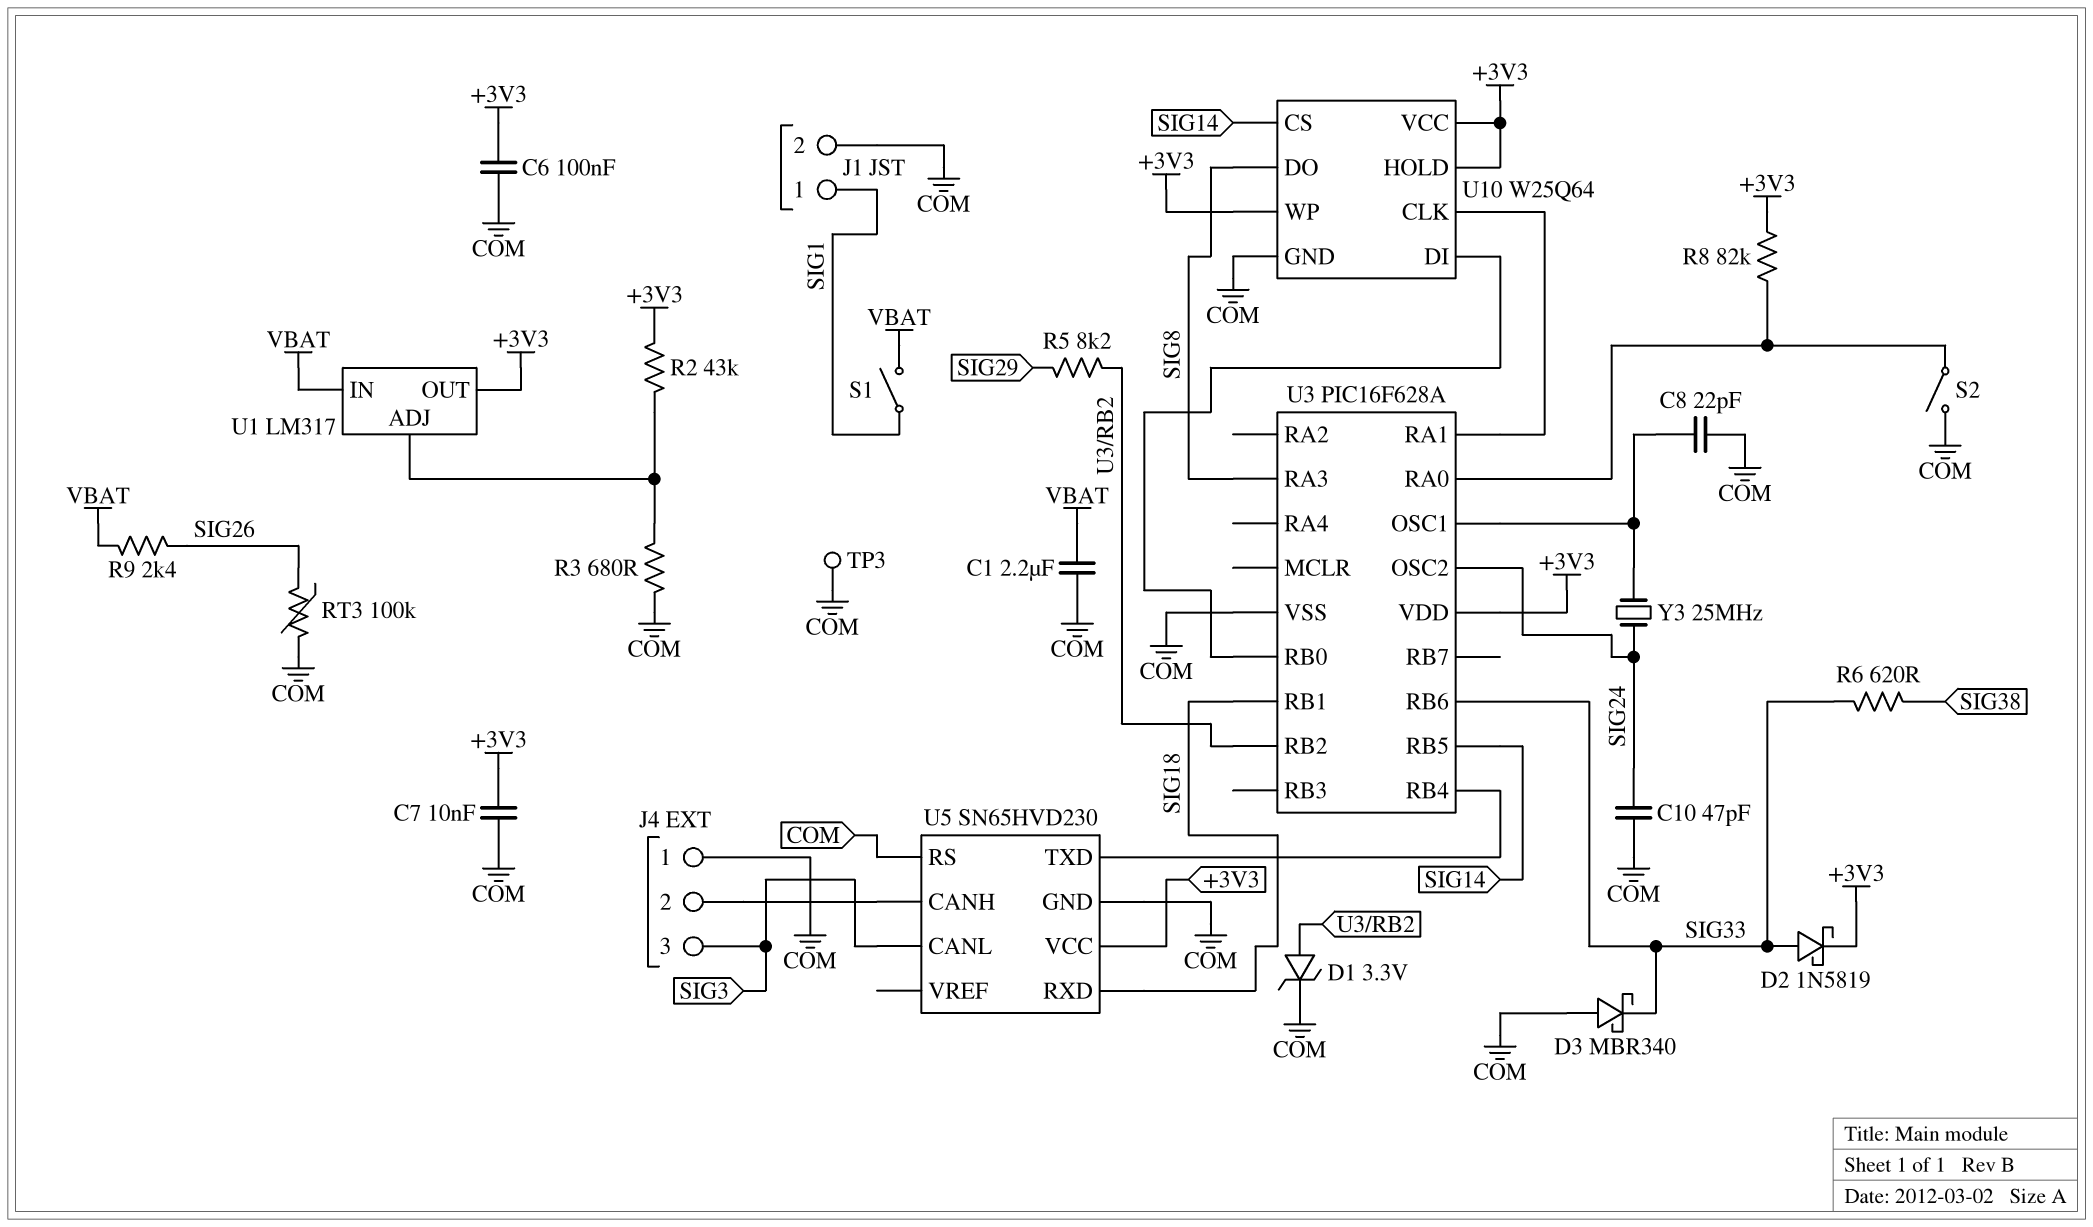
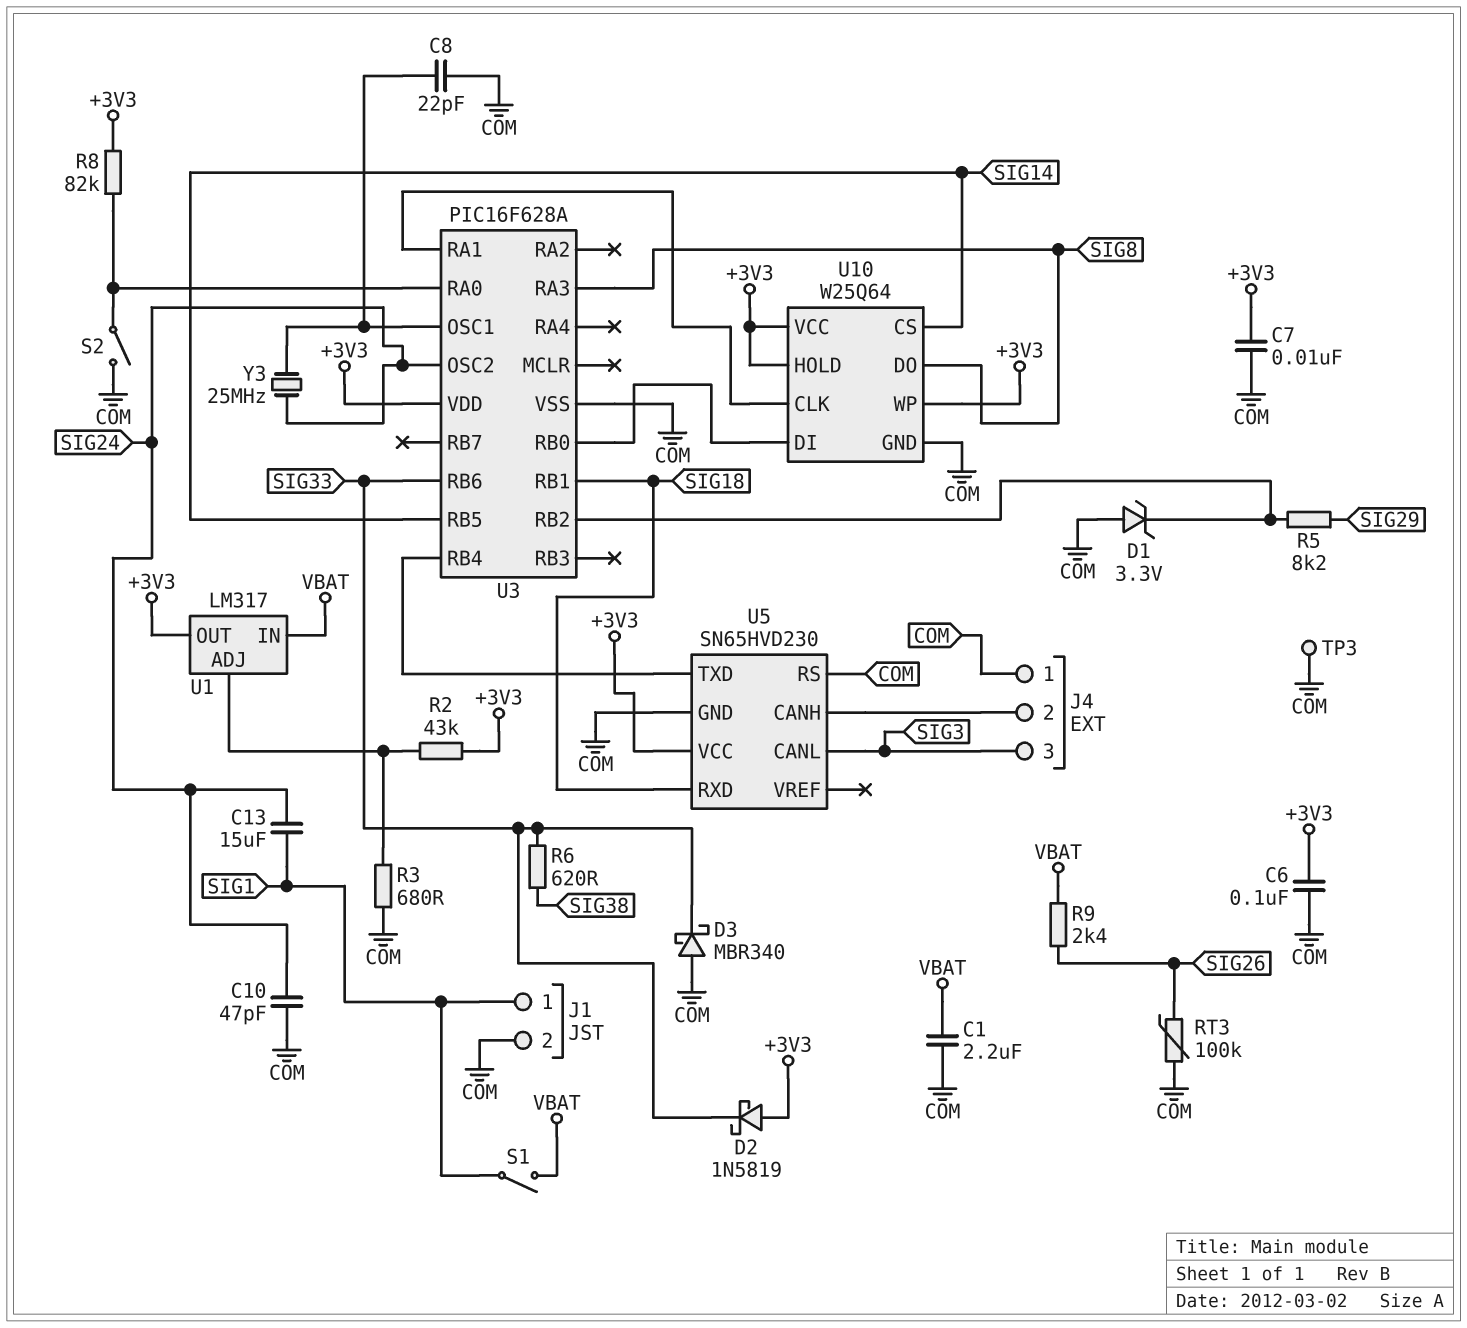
C13: none -> 15uF (SIG1, SIG24)
D1: zener 3.3V (A U3/RB2, K COM) -> zener 3.3V (A COM, K U3/RB2)
D2: schottky 1N5819 (A SIG33, K +3V3) -> schottky 1N5819 (A +3V3, K SIG33)

